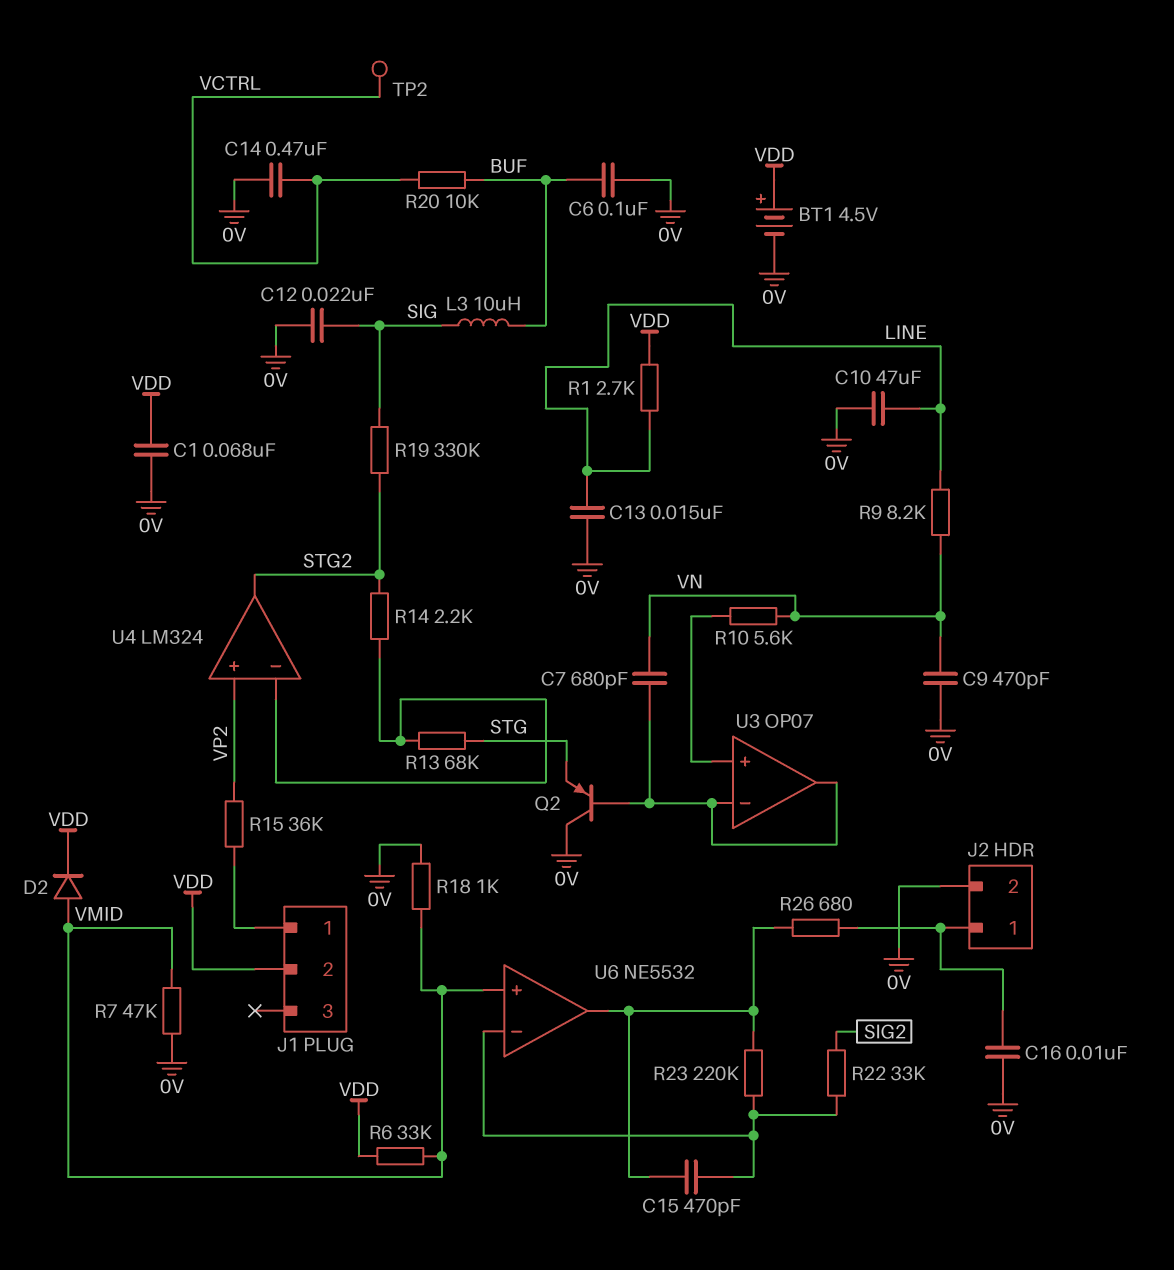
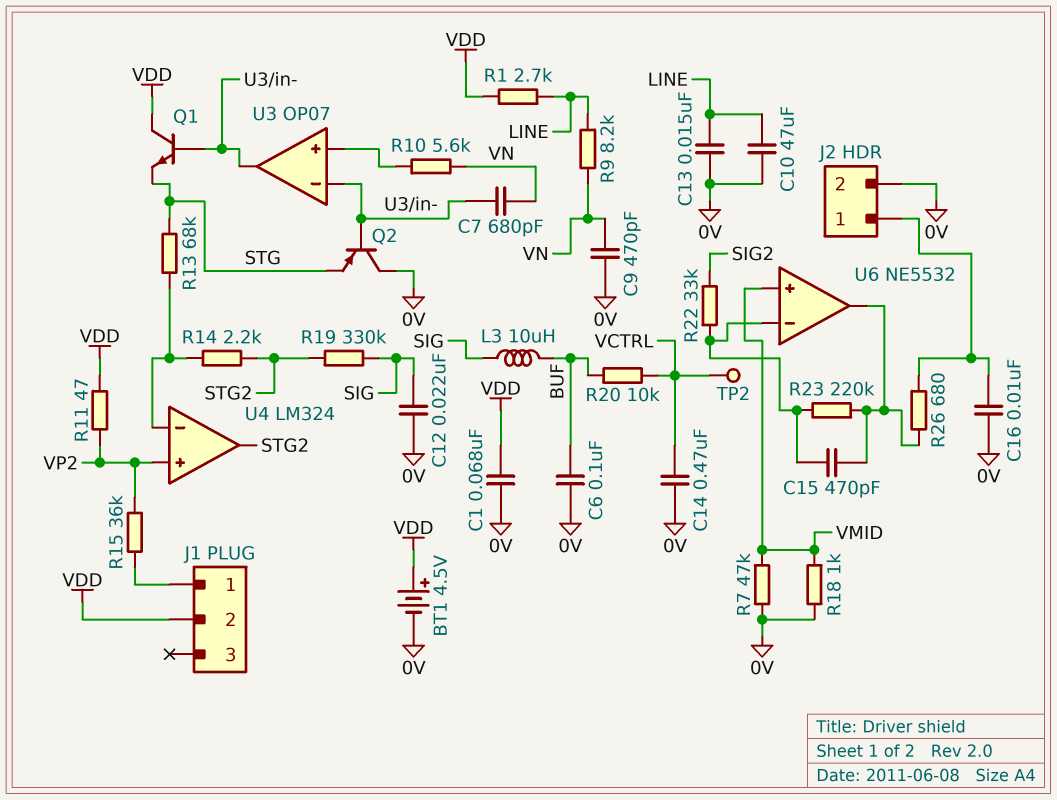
D2: diode (A VMID, K VDD) -> none
Q1: none -> NPN (B U3/in-, C VDD, E STG)
R6: 33k (VDD, VMID) -> none
R11: none -> 47 (VDD, VP2)

